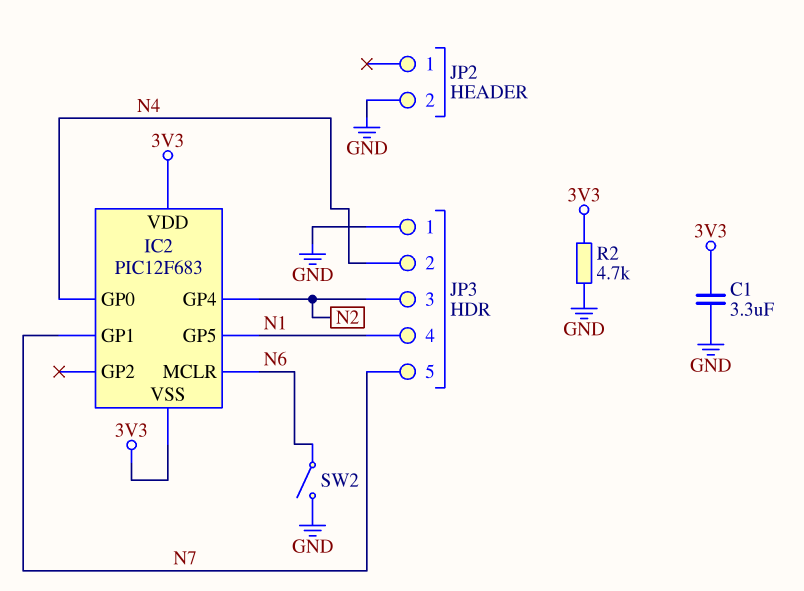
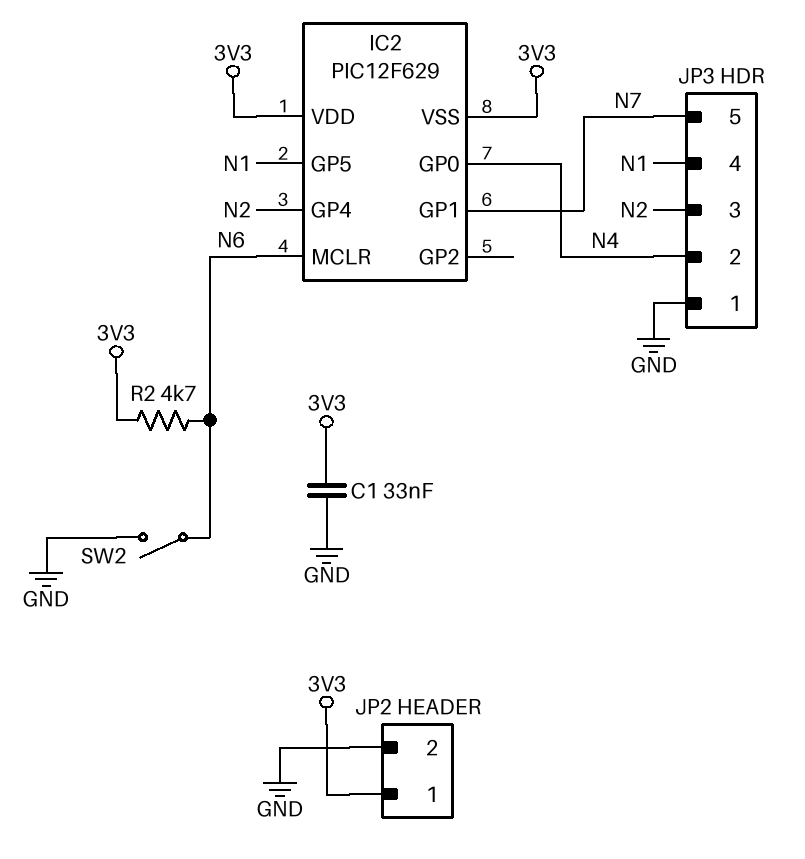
C1: 3.3uF (3V3, GND) -> 33nF (3V3, GND)
IC2: PIC12F683 -> PIC12F629
JP2 pin 1: none -> 3V3
R2: 4.7k (3V3, GND) -> 4.7k (3V3, N6)

